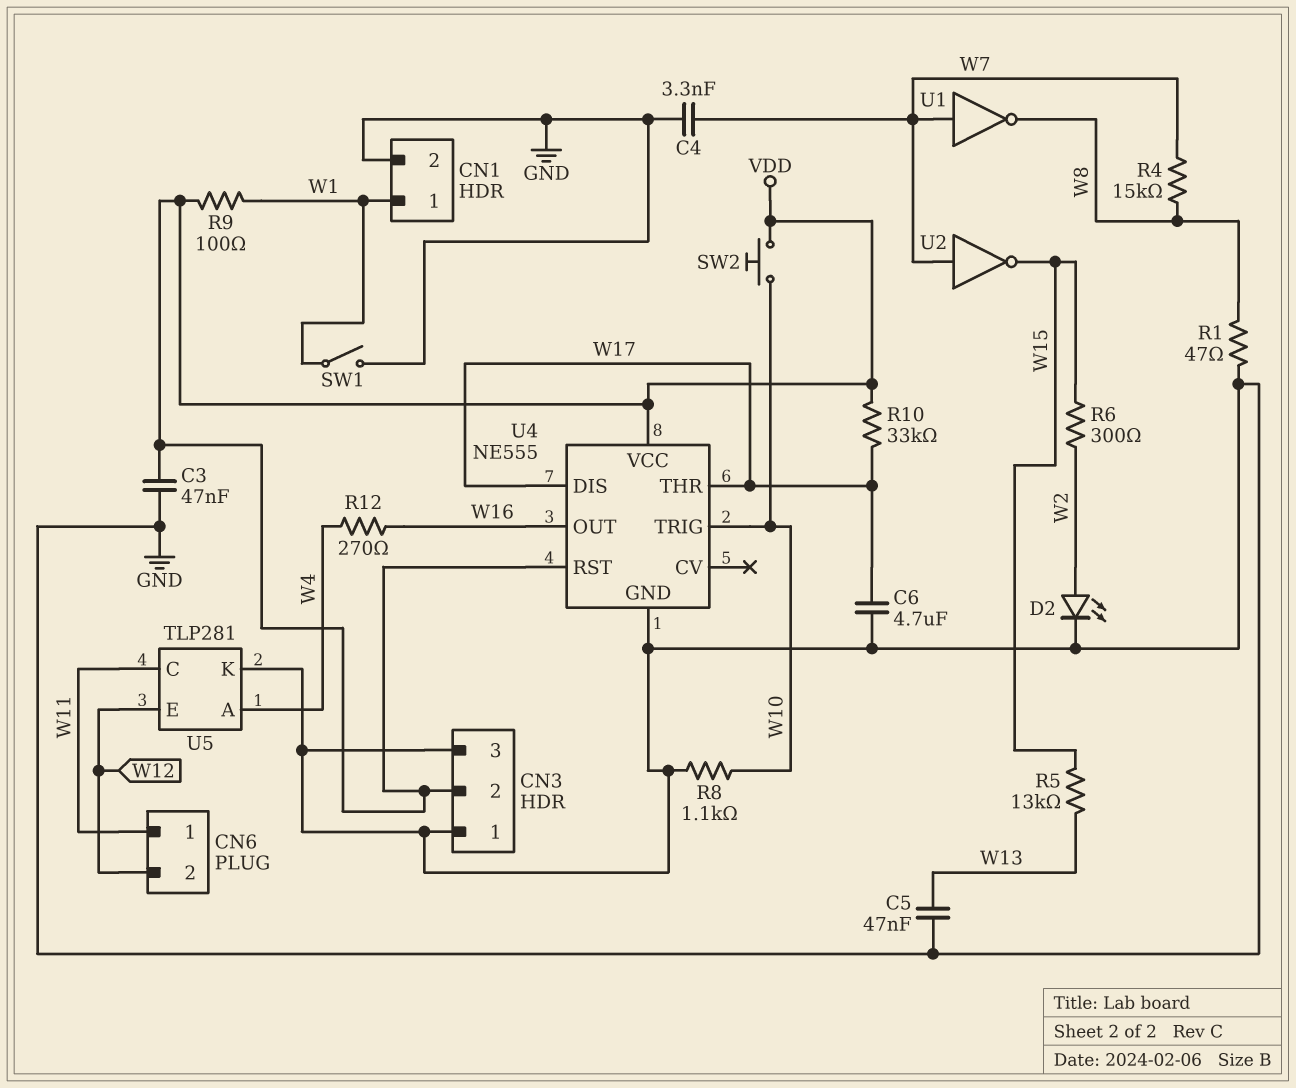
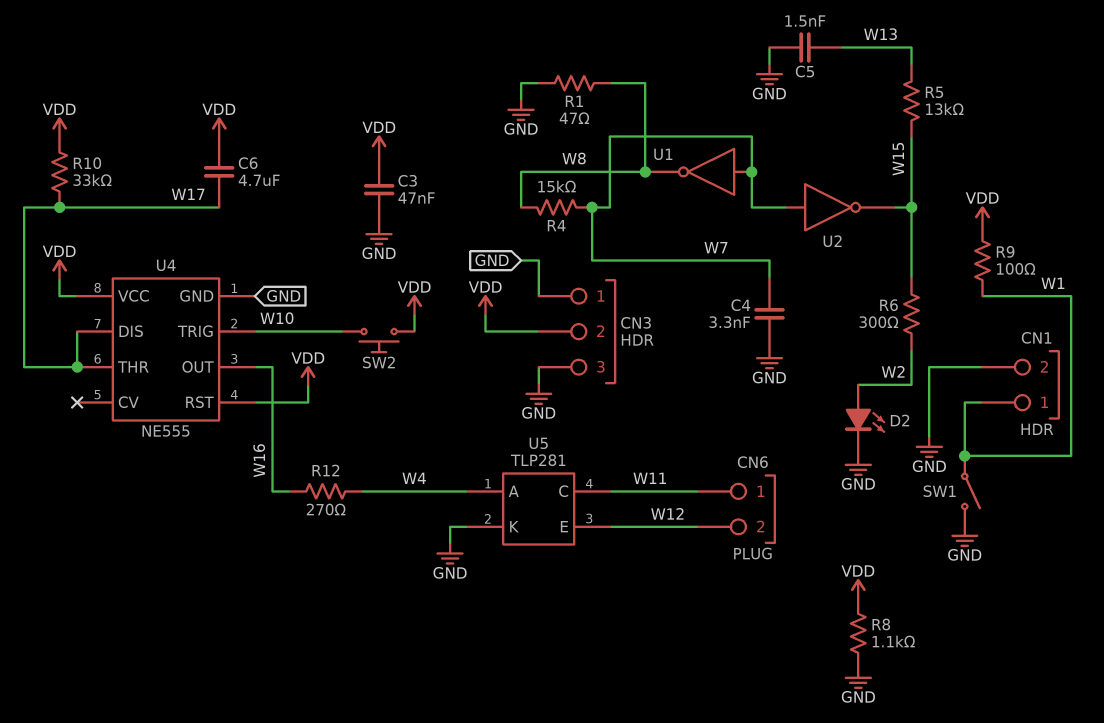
C5: 47nF (GND, W13) -> 1.5nF (GND, W13)
C6: 4.7uF (GND, W17) -> 4.7uF (VDD, W17)
R8: 1.1k (GND, W10) -> 1.1k (GND, VDD)

